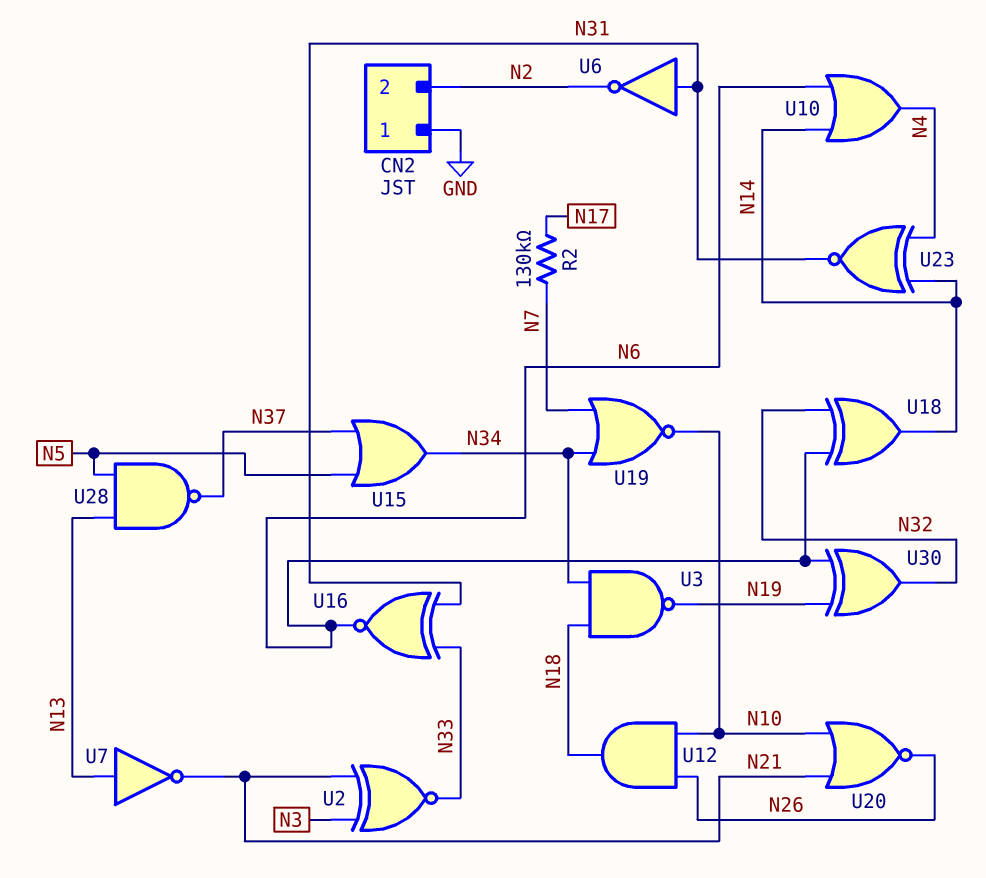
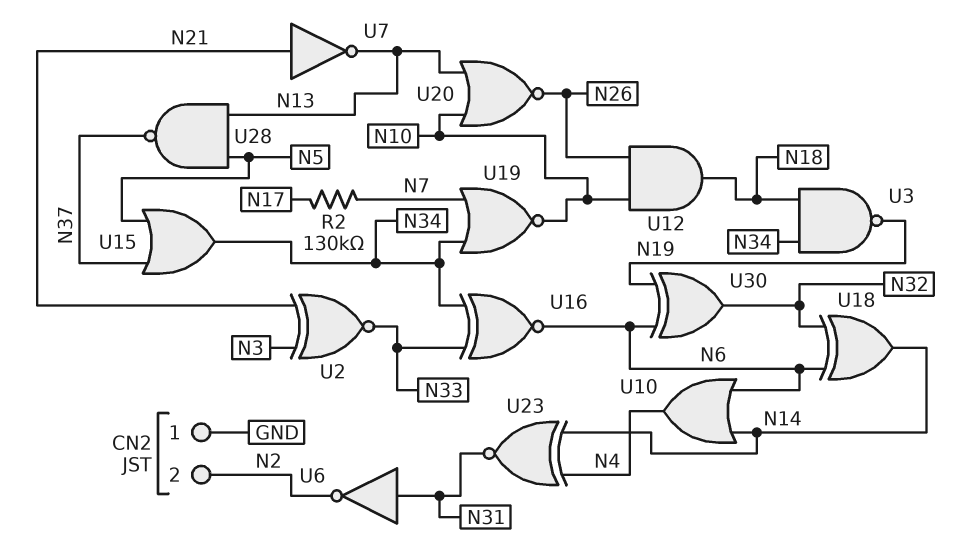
U7: NOT (in N13, out N21) -> NOT (in N21, out N13)
U16: XNOR (in N31, in N33, out N6) -> XNOR (in N33, in N34, out N6)
U20: NOR (in N10, in N21, out N26) -> NOR (in N10, in N13, out N26)

